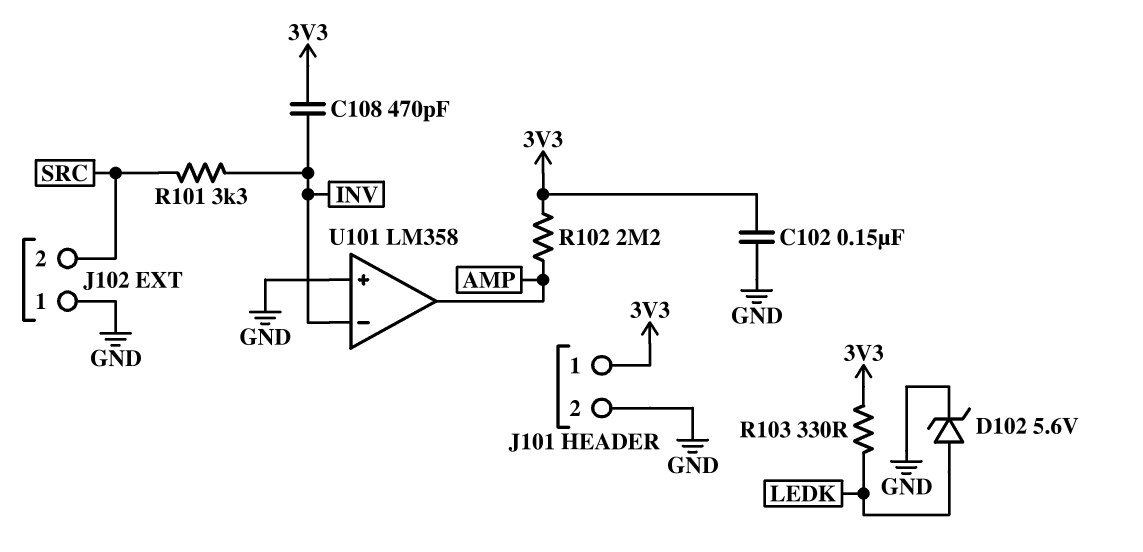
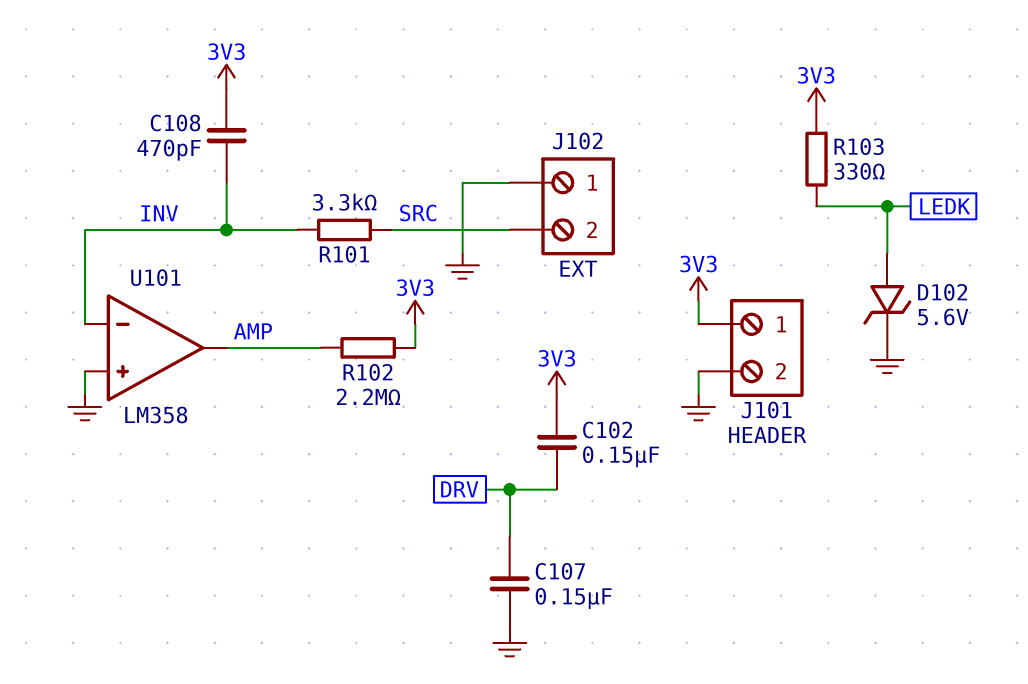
C102: 150nF (3V3, GND) -> 150nF (3V3, DRV)
C107: none -> 150nF (DRV, GND)

